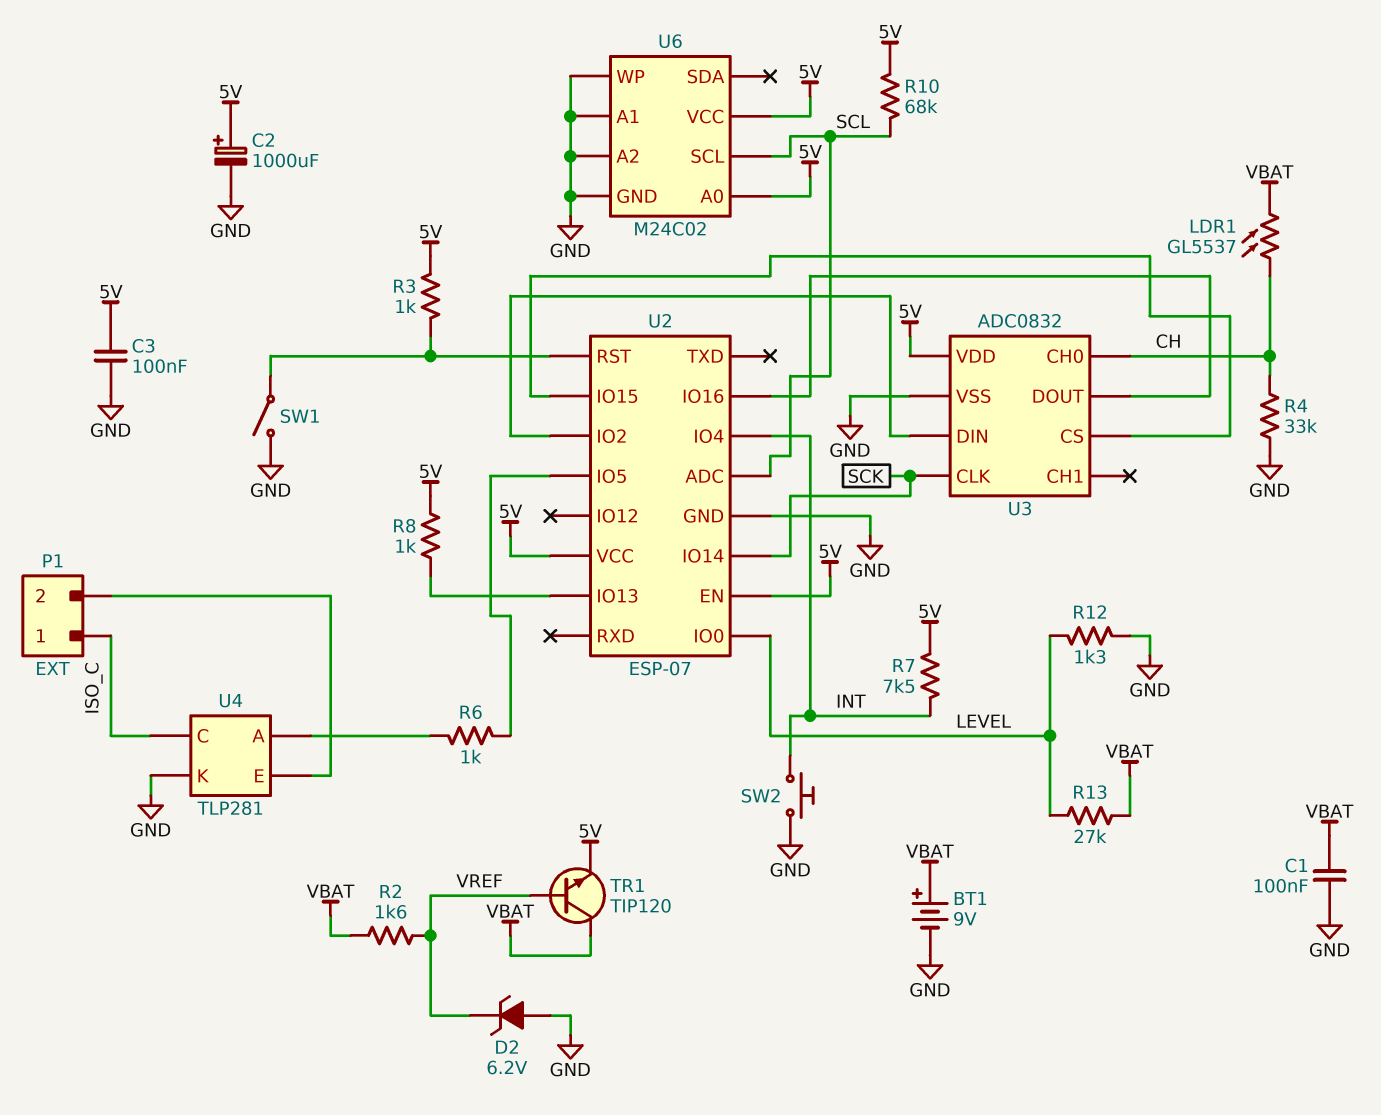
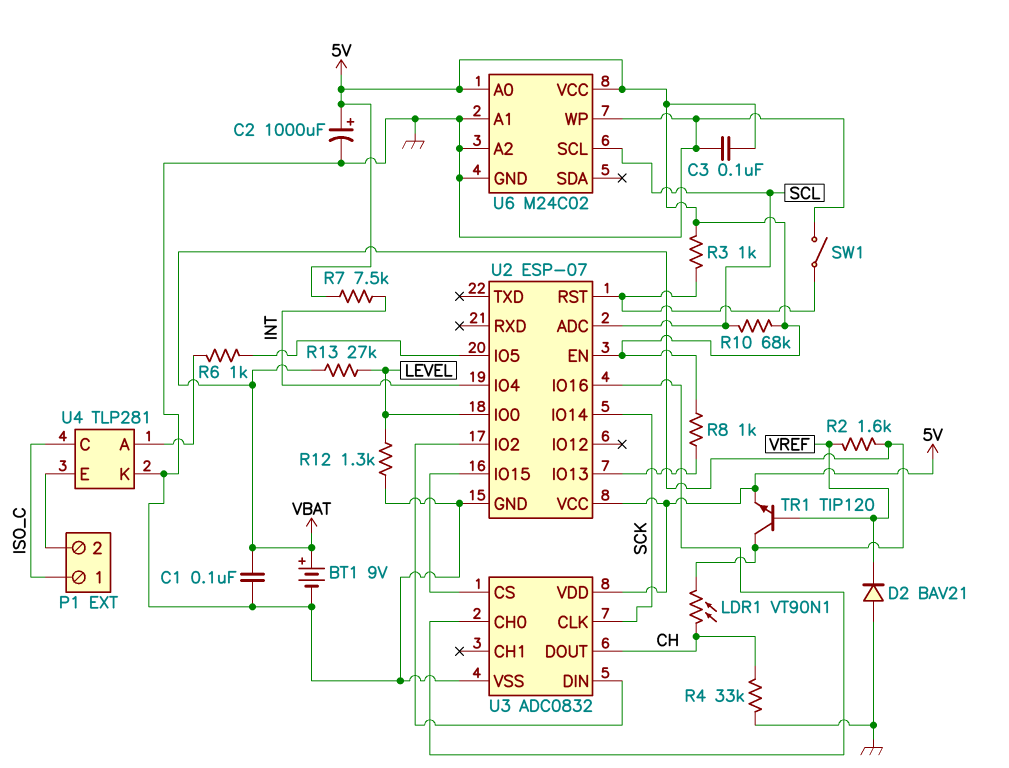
D2: zener 6.2V (A GND, K VREF) -> diode BAV21 (A GND, K VREF)
LDR1: GL5537 (CH, VBAT) -> VT90N1 (CH, VBAT)
SW2: button (GND, INT) -> none
U3 pin CH0: CH -> U2/IO16
U3 pin DOUT: U2/IO16 -> CH

